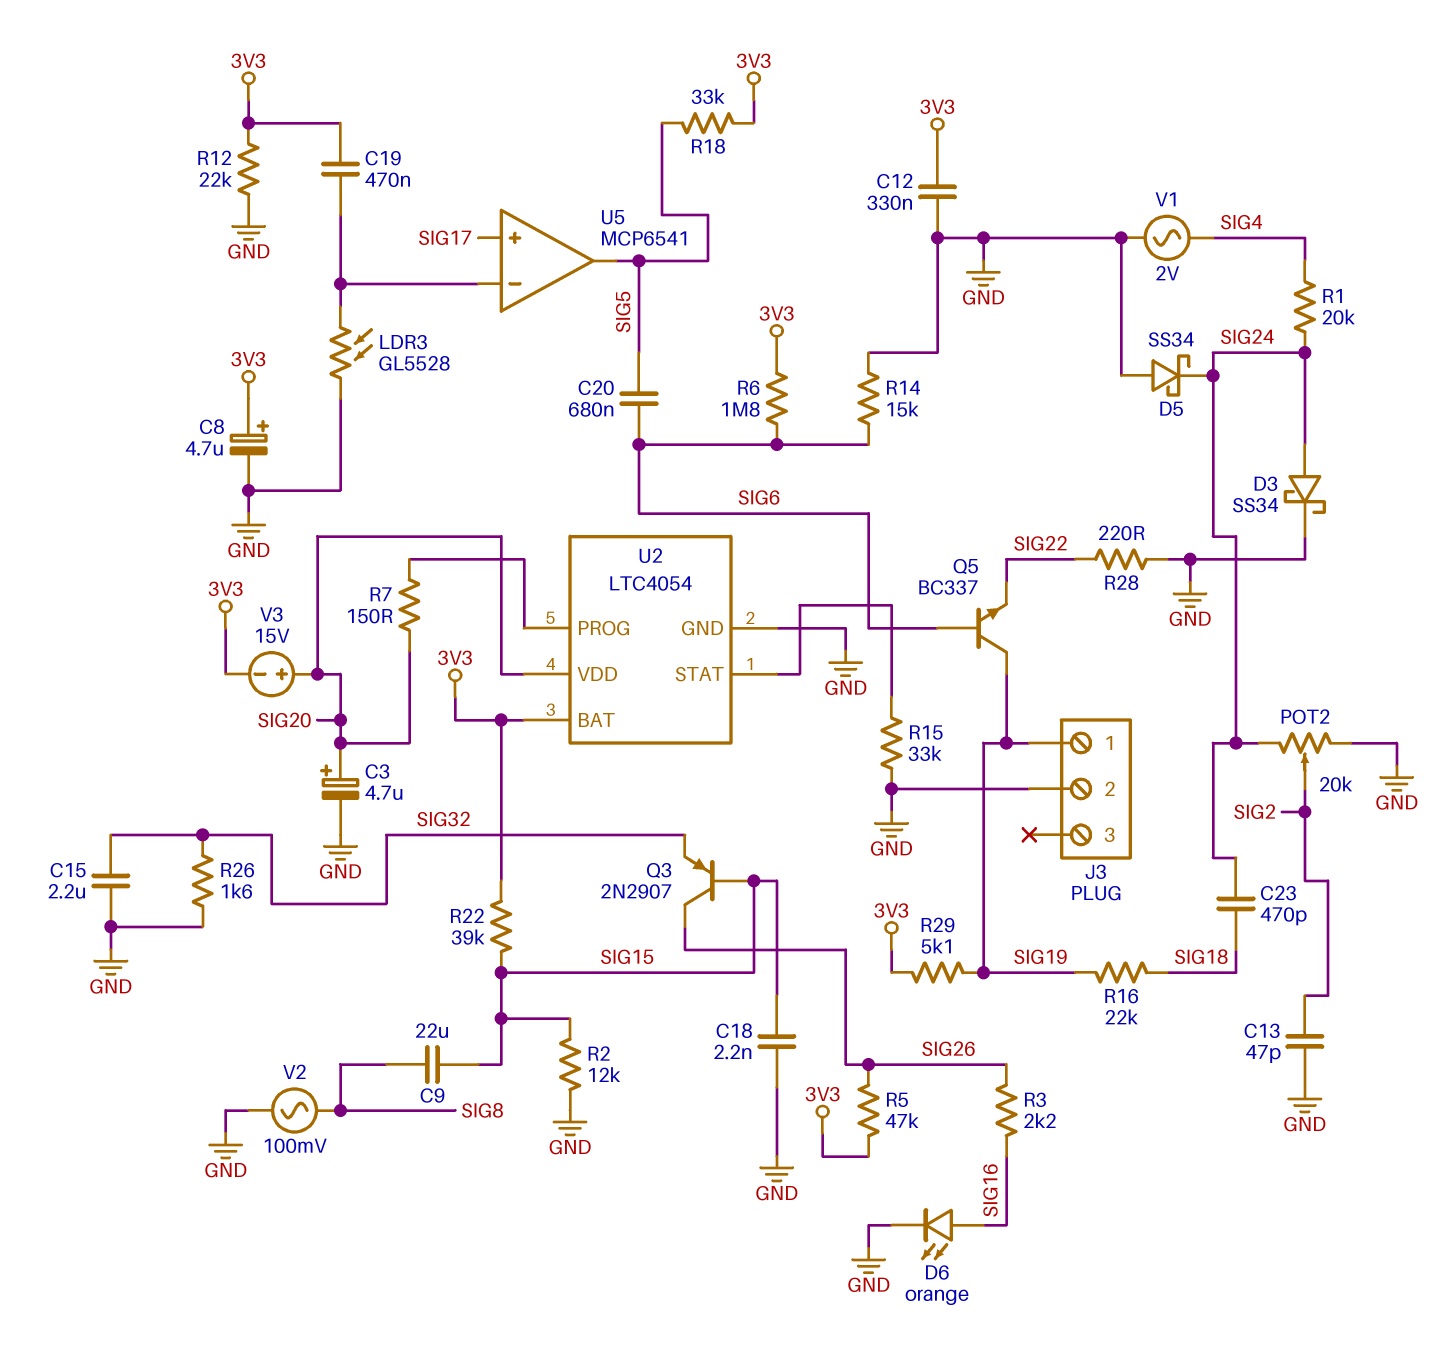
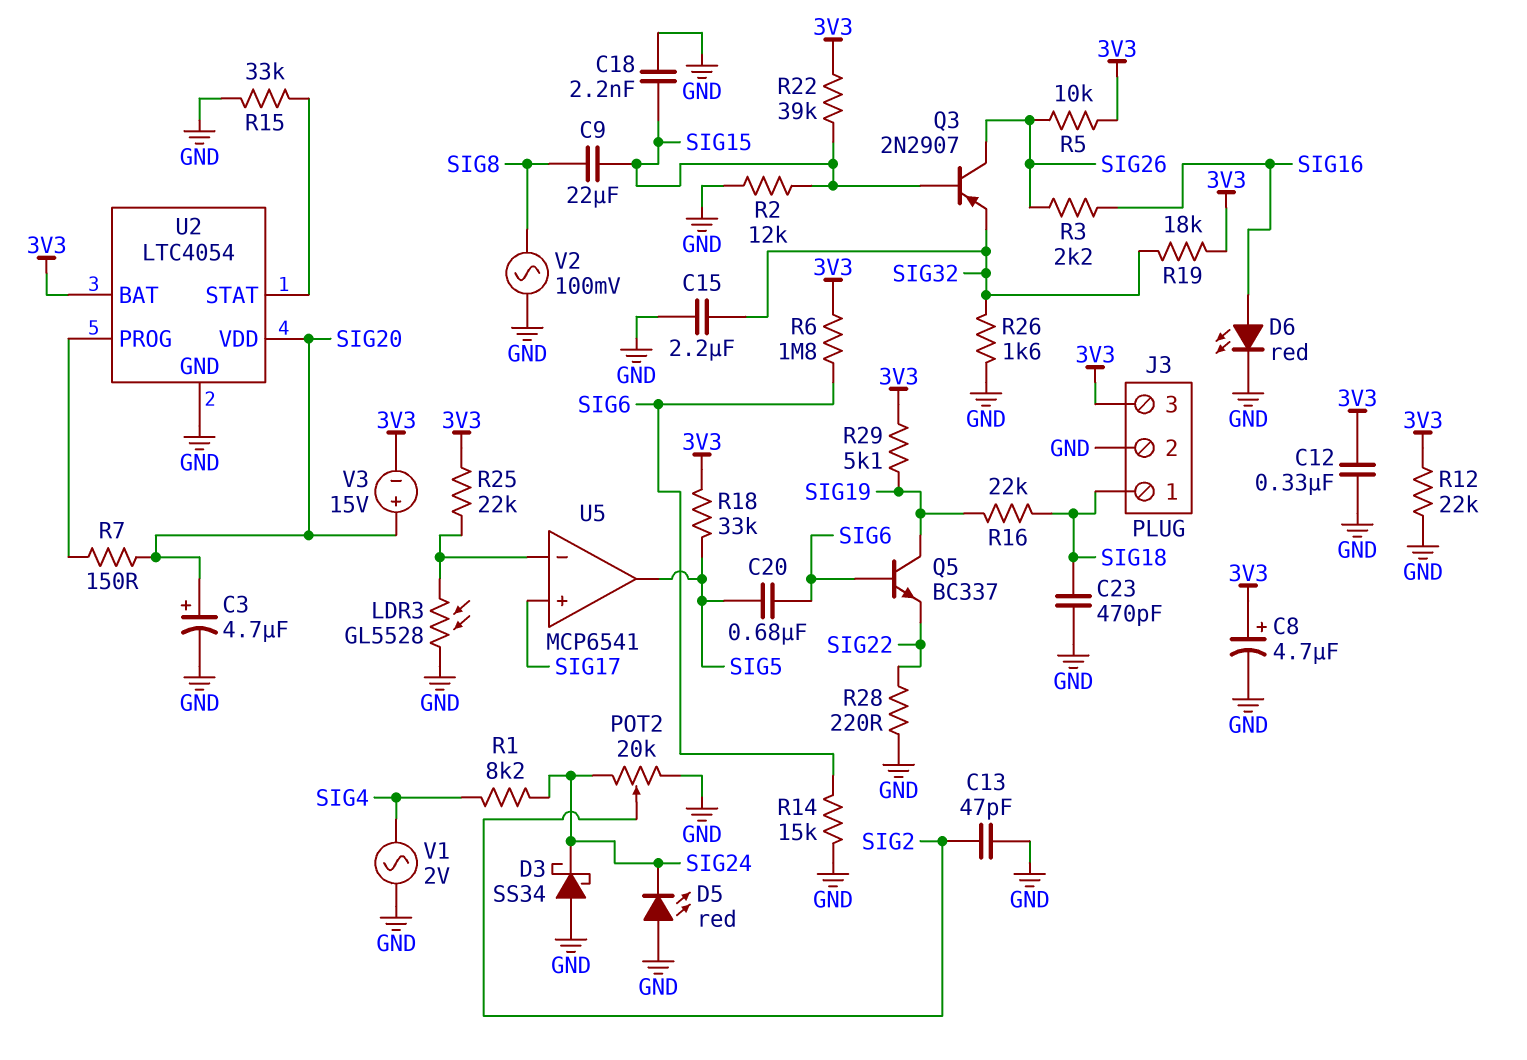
C19: 470nF (3V3, U5/in-) -> none
C23: 470pF (SIG18, SIG24) -> 470pF (GND, SIG18)
D3: schottky SS34 (A SIG24, K GND) -> schottky SS34 (A GND, K SIG24)
D5: schottky SS34 (A GND, K SIG24) -> LED red (A GND, K SIG24)
D6: LED orange (A SIG16, K GND) -> LED red (A SIG16, K GND)
J3 pin 1: SIG19 -> SIG18
J3 pin 3: none -> 3V3
R1: 20k (SIG4, SIG24) -> 8.2k (SIG4, SIG24)
R5: 47k (3V3, SIG26) -> 10k (3V3, SIG26)
R19: none -> 18k (3V3, SIG32)
R25: none -> 22k (3V3, U5/in-)

